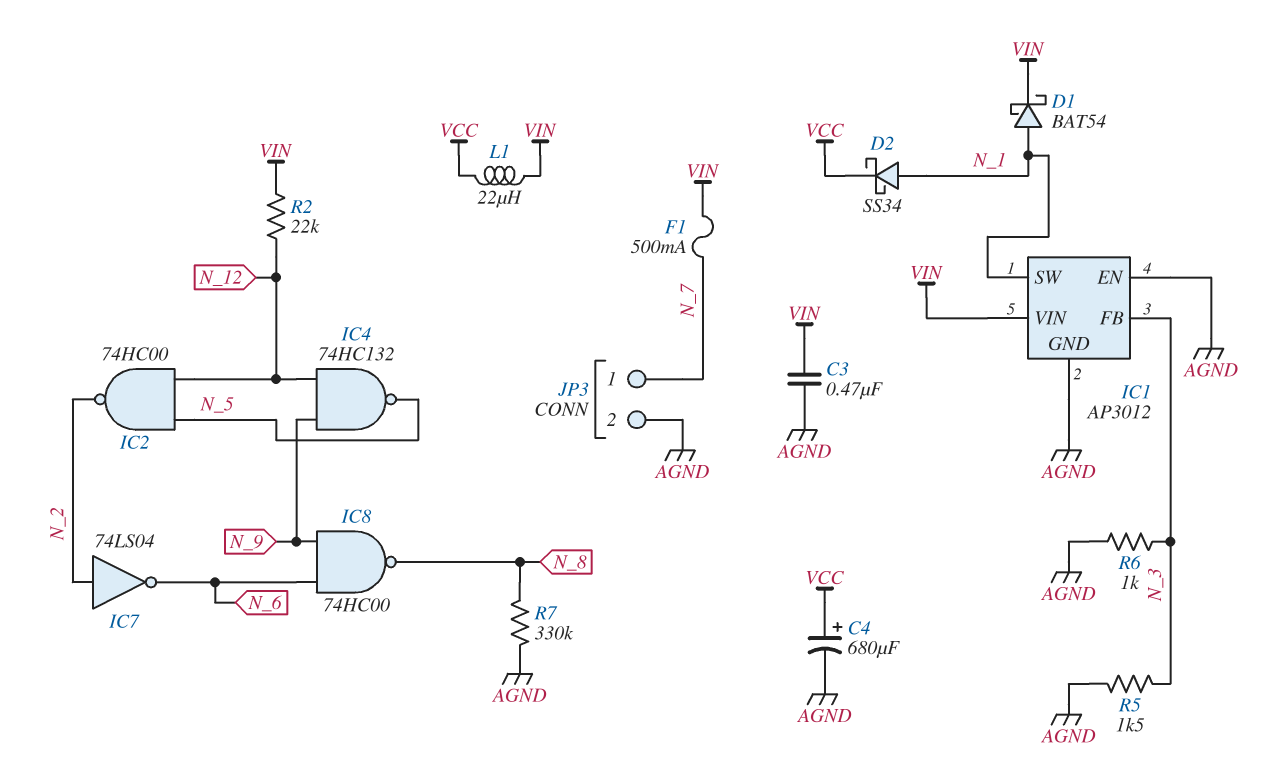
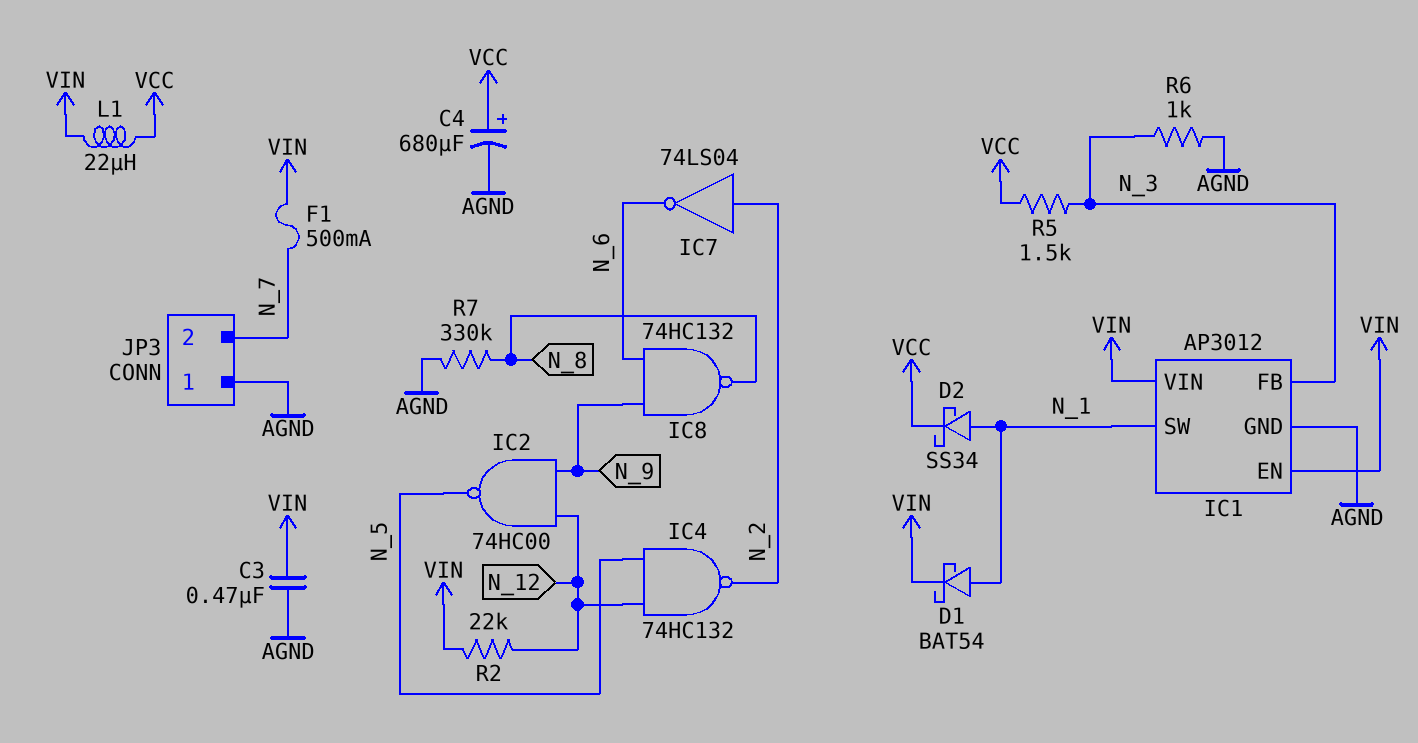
IC1 pin EN: AGND -> VIN
IC2: NAND 74HC00 (in N_5, in N_12, out N_2) -> NAND 74HC00 (in N_9, in N_12, out N_5)
IC4: NAND 74HC132 (in N_9, in N_12, out N_5) -> NAND 74HC132 (in N_5, in N_12, out N_2)
IC8: NAND 74HC00 (in N_6, in N_9, out N_8) -> NAND 74HC132 (in N_6, in N_9, out N_8)
JP3 pin 1: N_7 -> AGND
JP3 pin 2: AGND -> N_7
R5: 1.5k (AGND, N_3) -> 1.5k (N_3, VCC)

